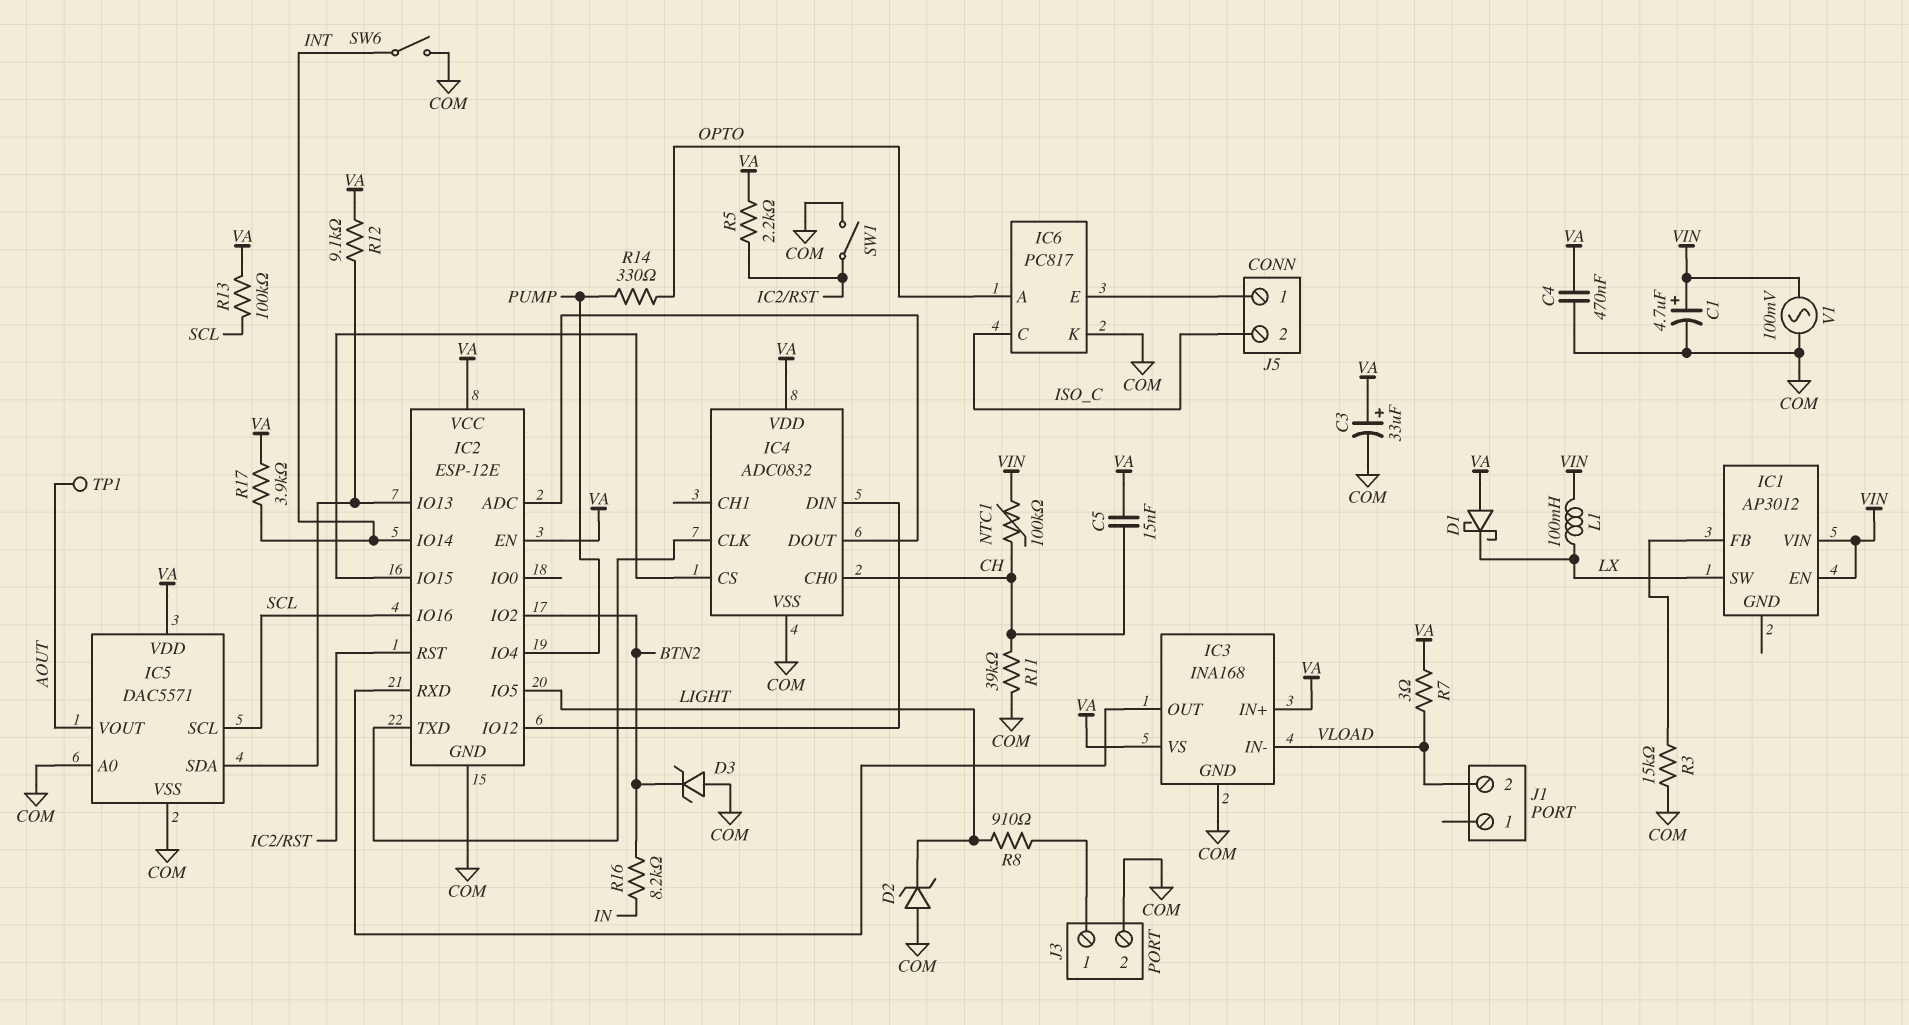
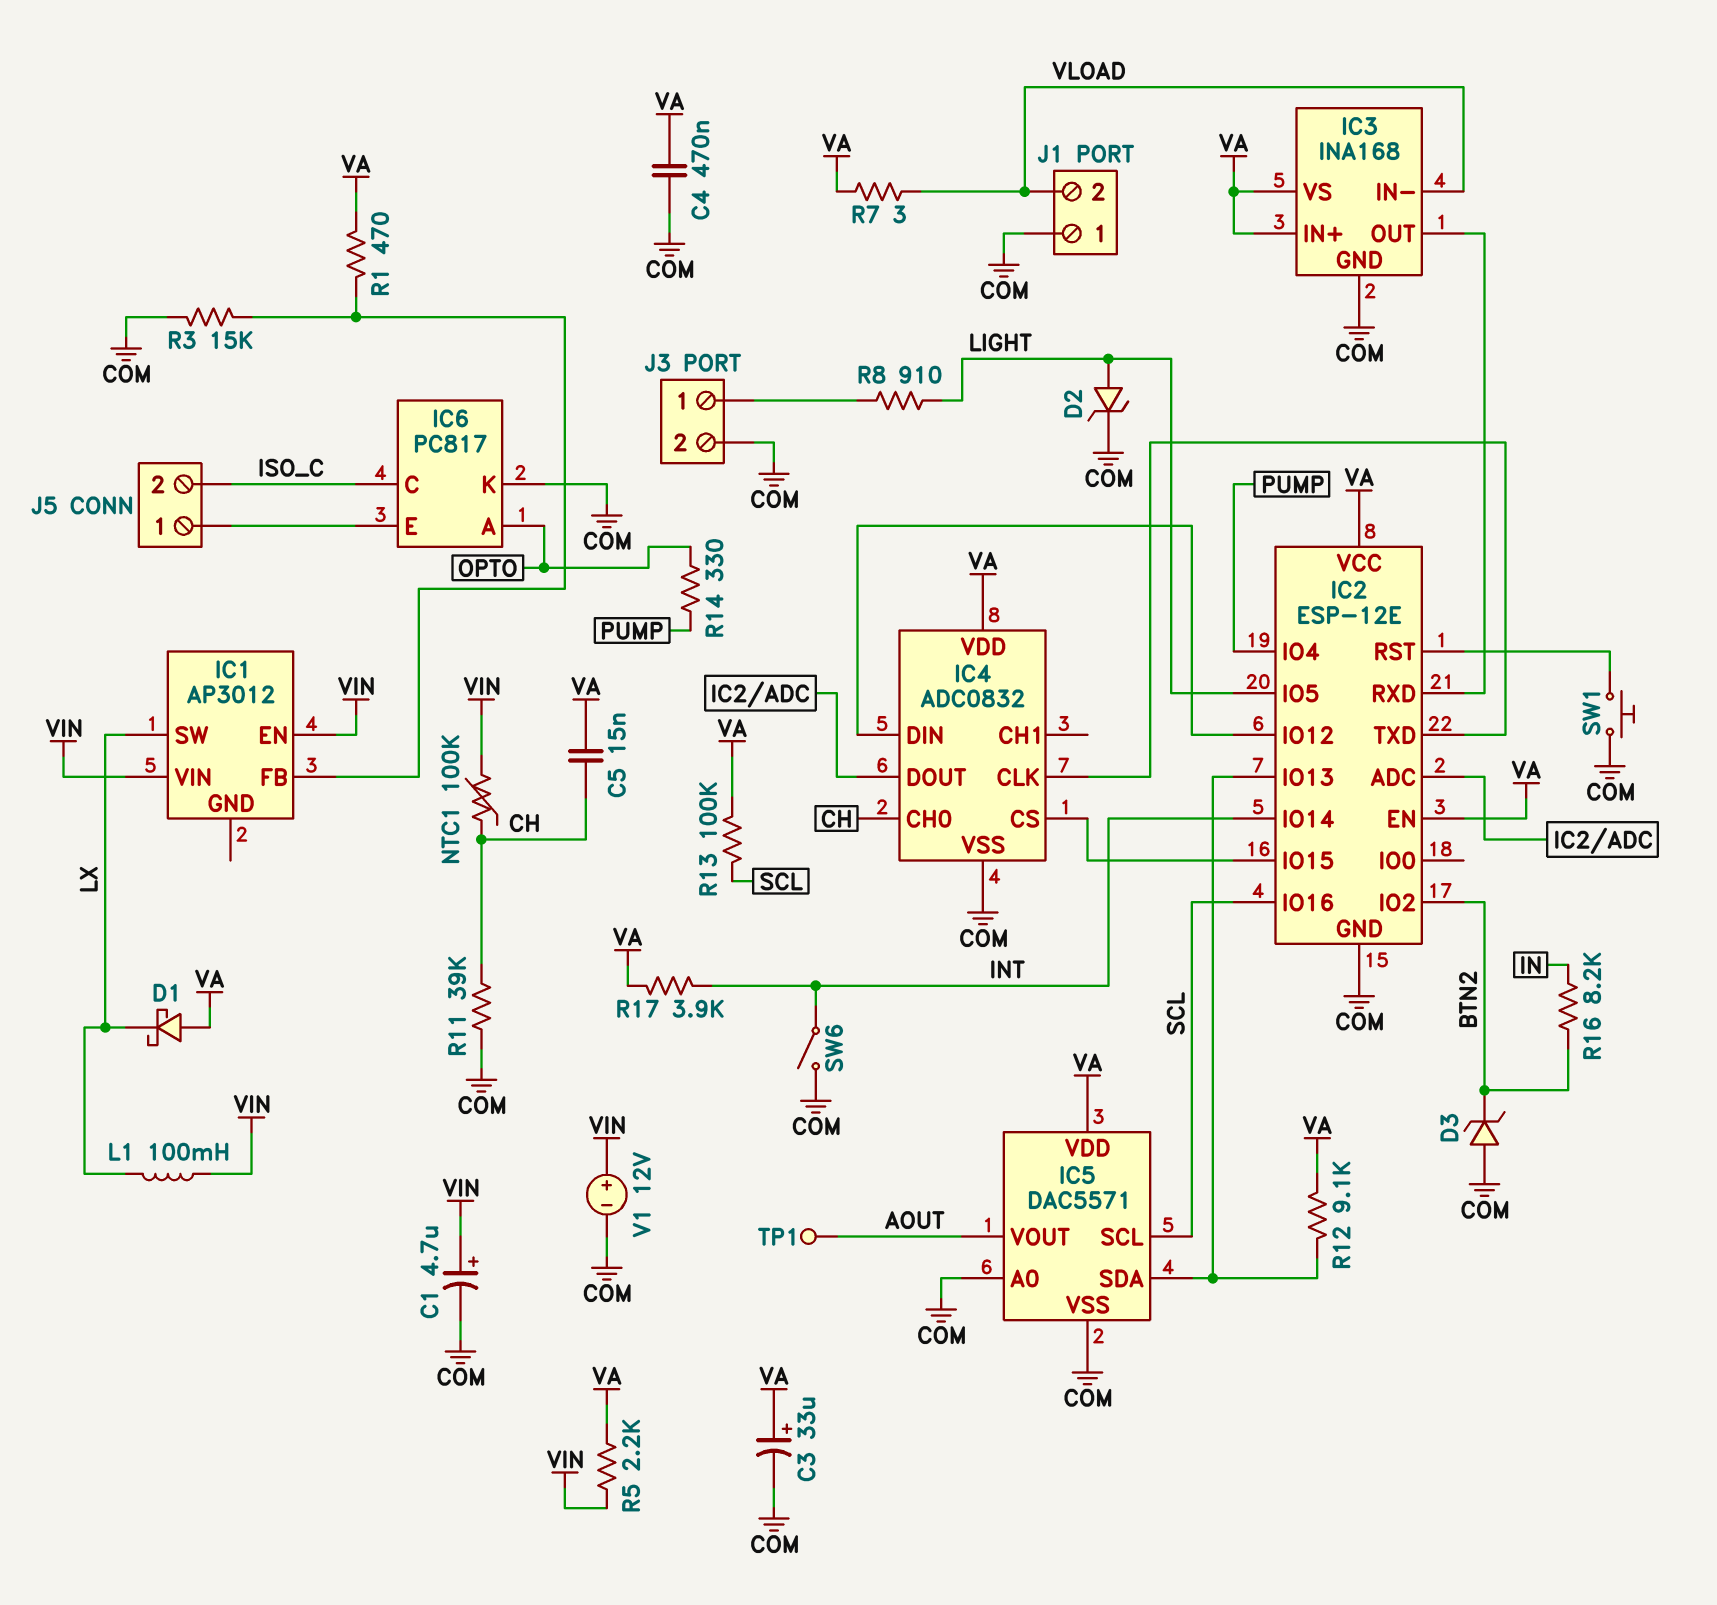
D2: zener (A COM, K LIGHT) -> zener (A LIGHT, K COM)
J1 pin 1: none -> COM
R1: none -> 470 (IC1/FB, VA)
R5: 2.2k (IC2/RST, VA) -> 2.2k (VA, VIN)
SW1: switch (COM, IC2/RST) -> button (COM, IC2/RST)
V1: AC 100mV (COM, VIN) -> 12V (plus VIN, minus COM)

